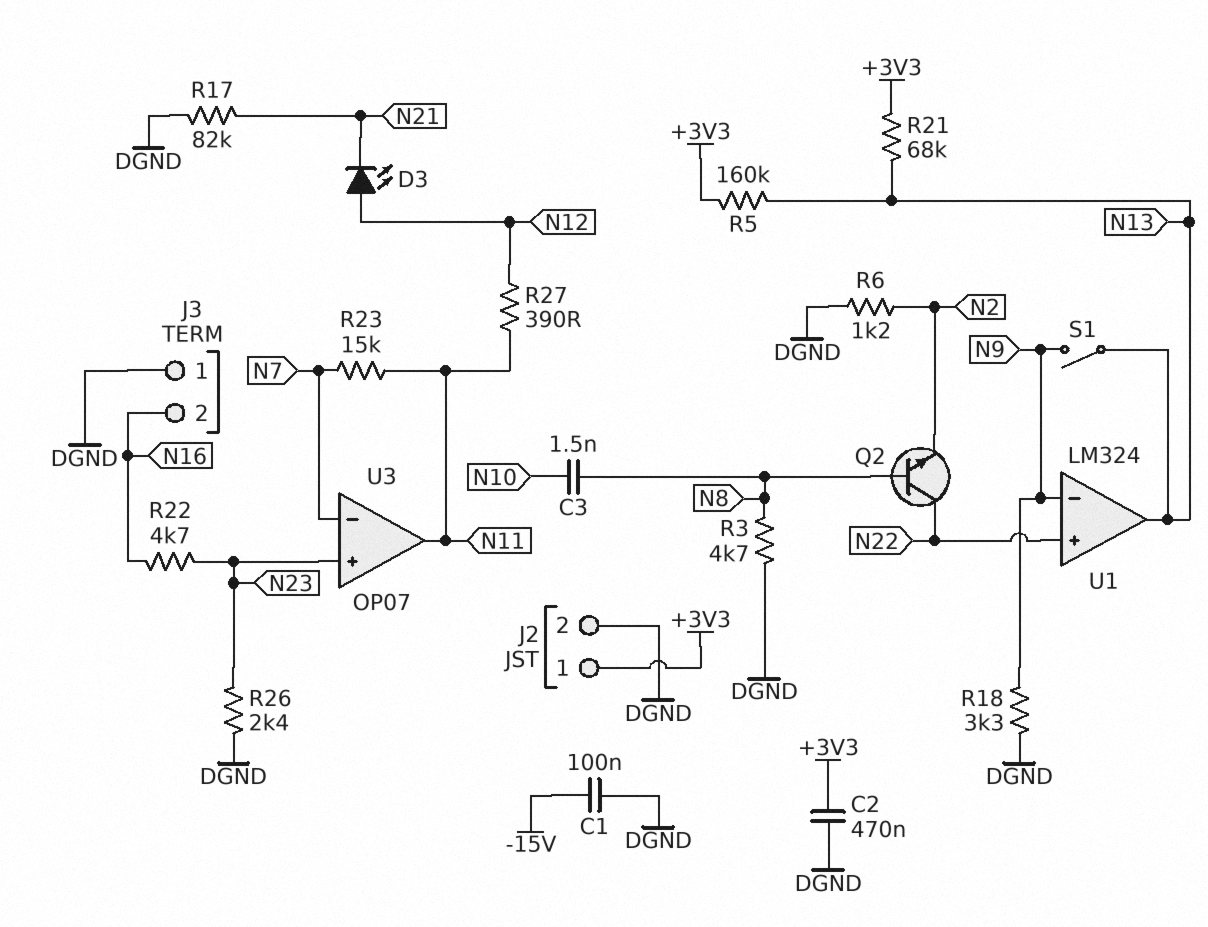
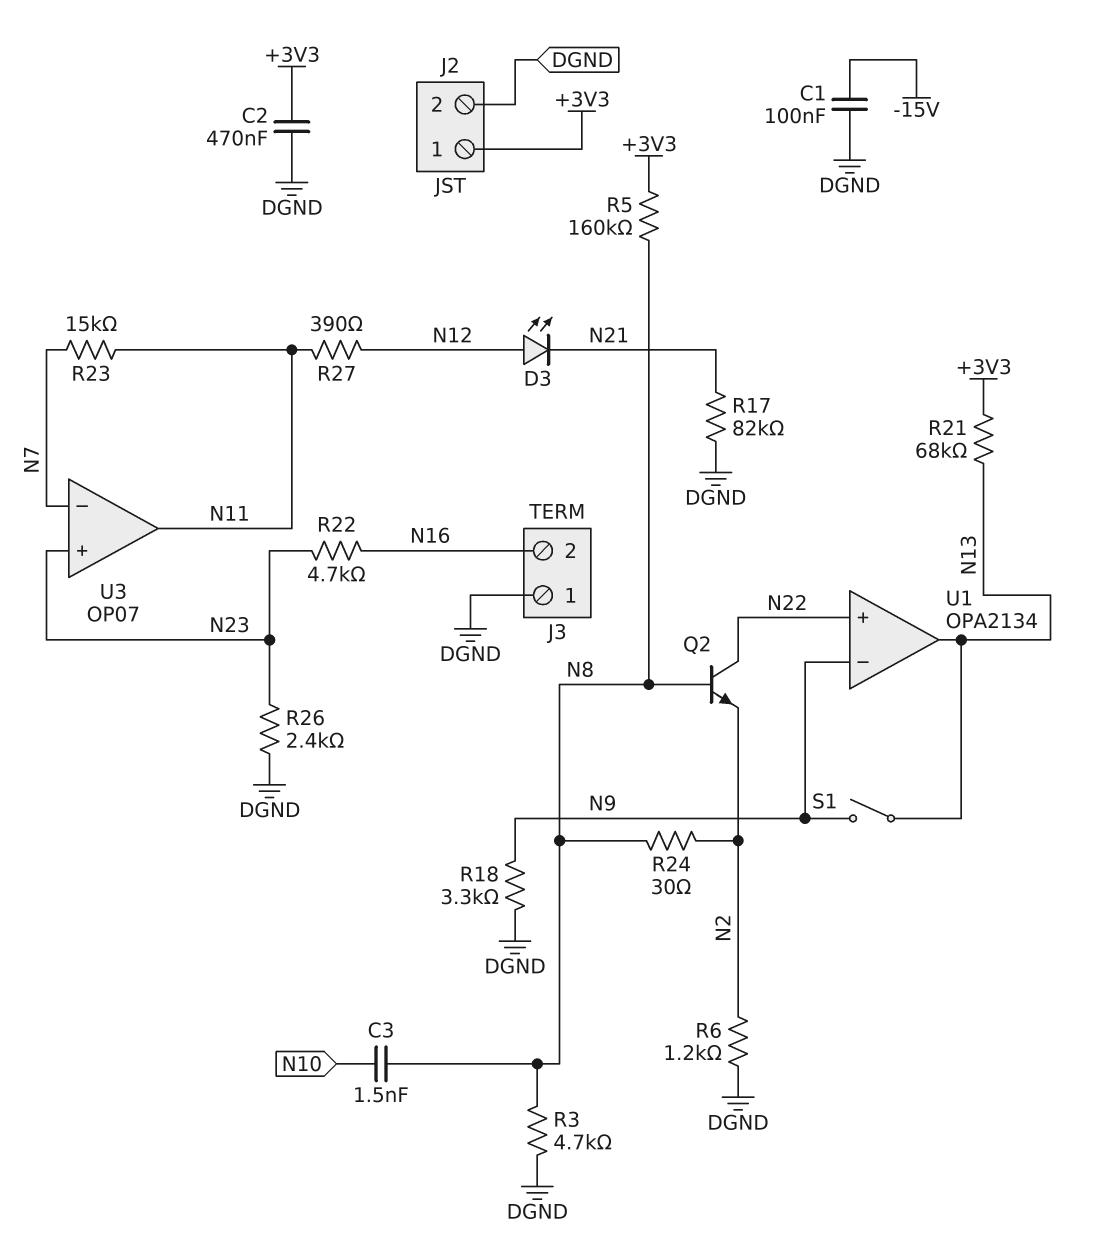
R5: 160k (+3V3, N13) -> 160k (+3V3, N8)
R24: none -> 30 (N2, N8)
U1: LM324 -> OPA2134

